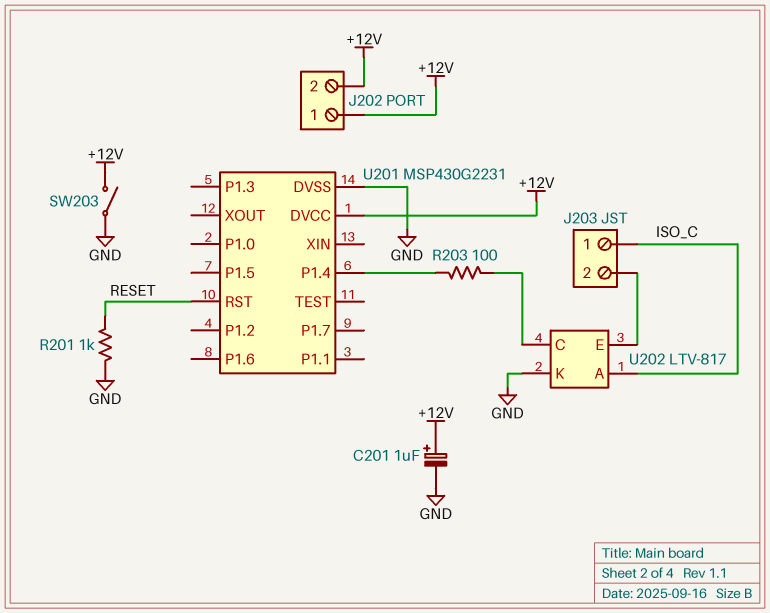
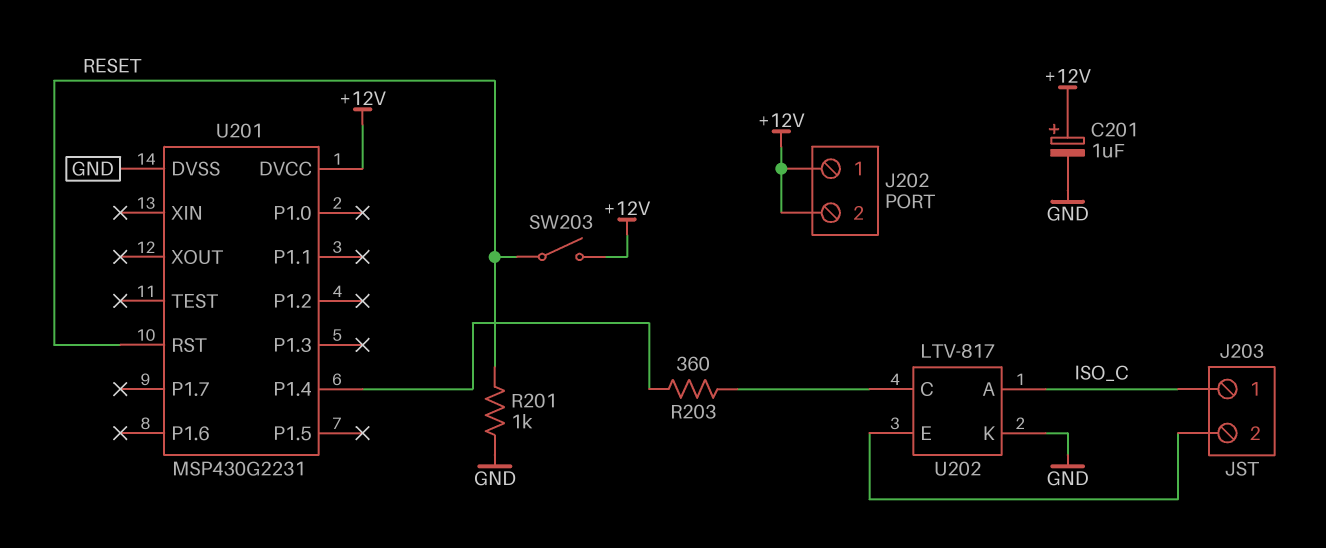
R203: 100 (U201/P1.4, U202/C) -> 360 (U201/P1.4, U202/C)
SW203: switch (+12V, GND) -> switch (+12V, RESET)

